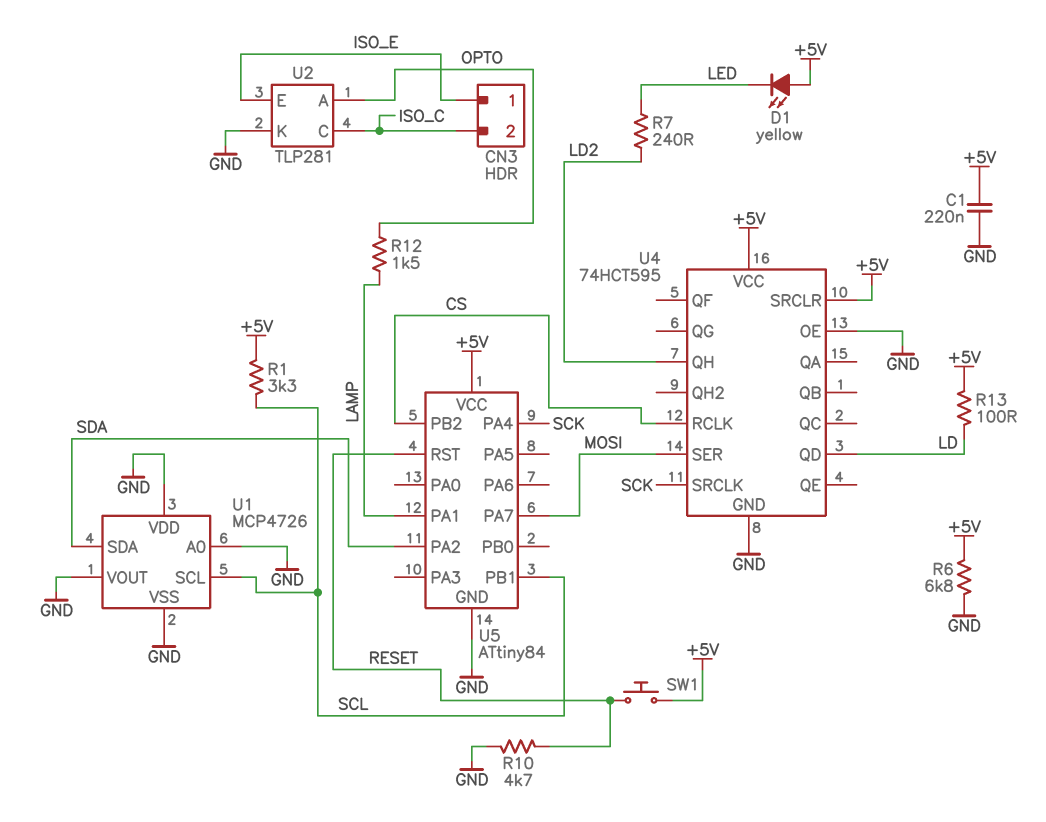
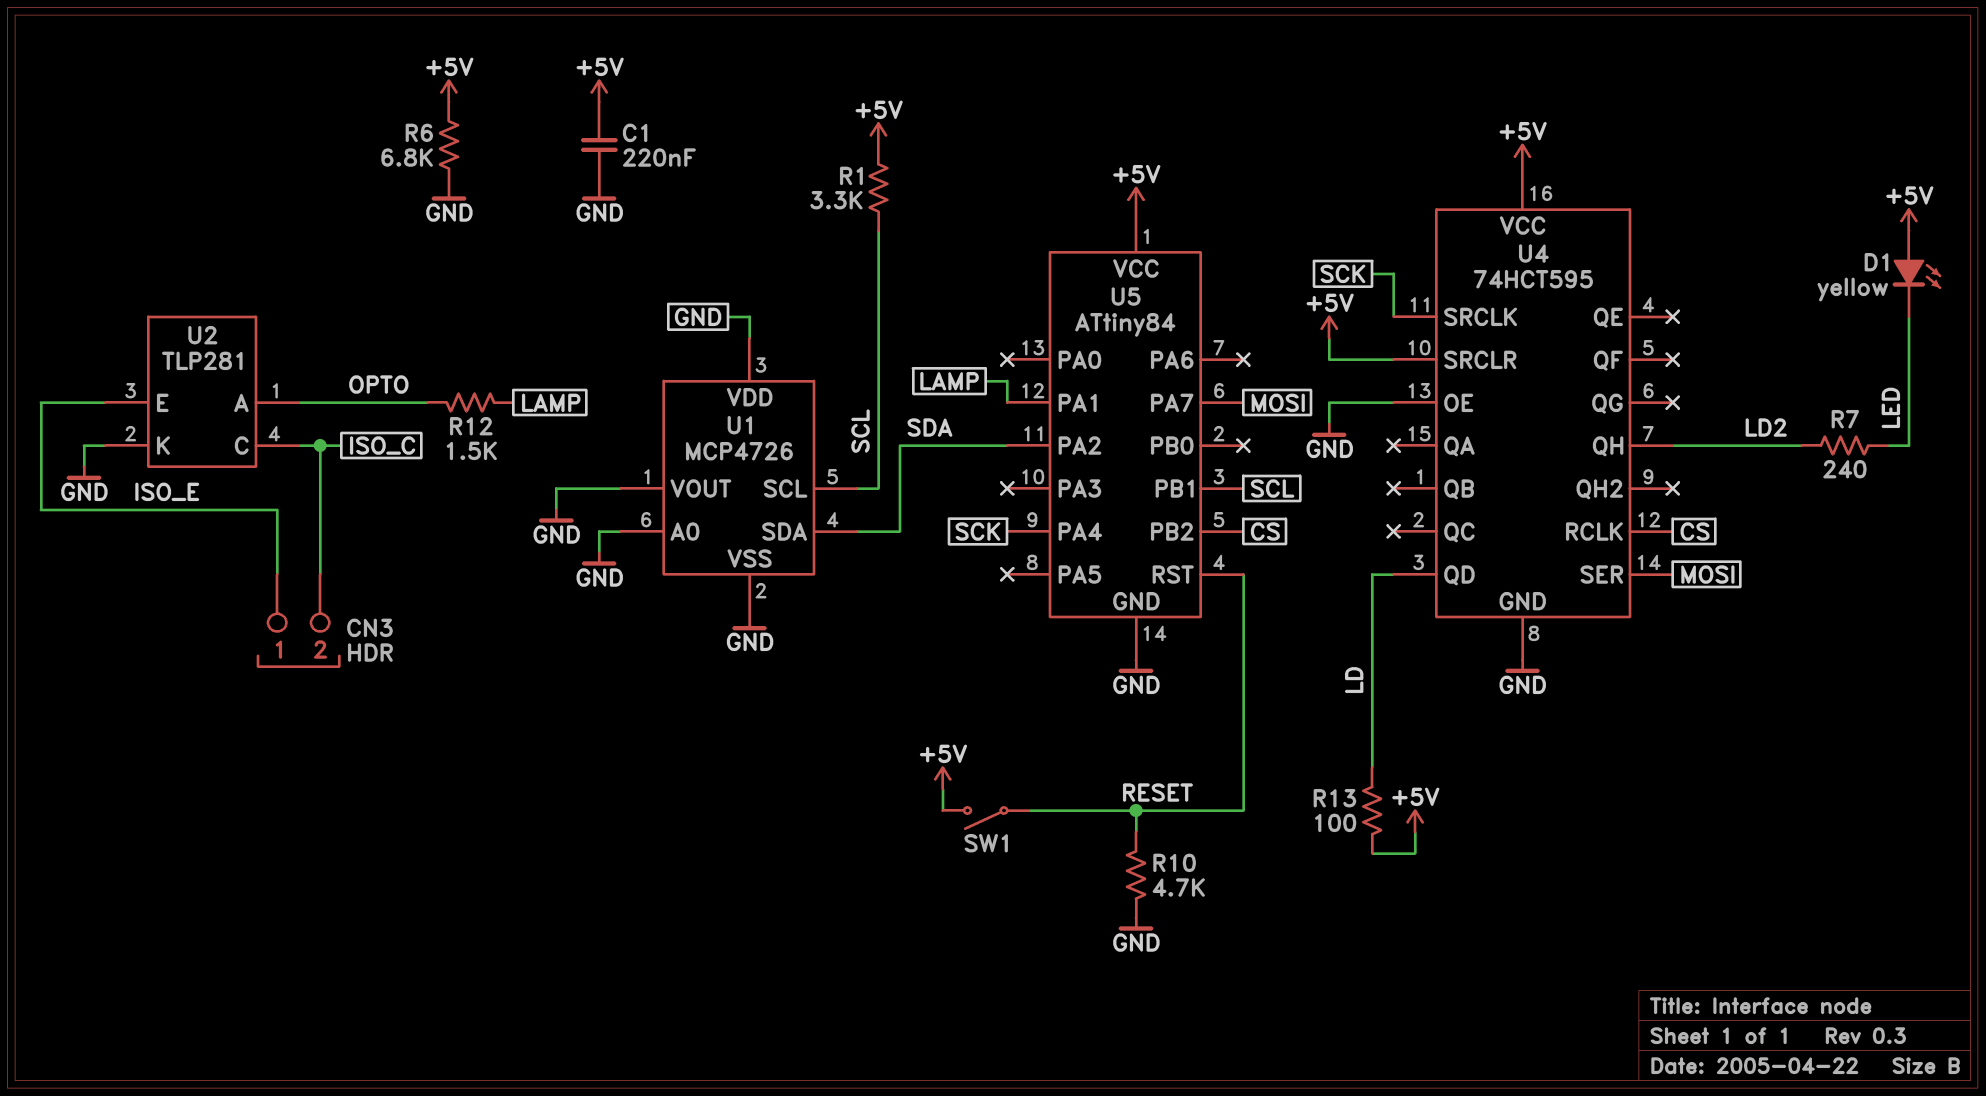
SW1: button (+5V, RESET) -> switch (+5V, RESET)

